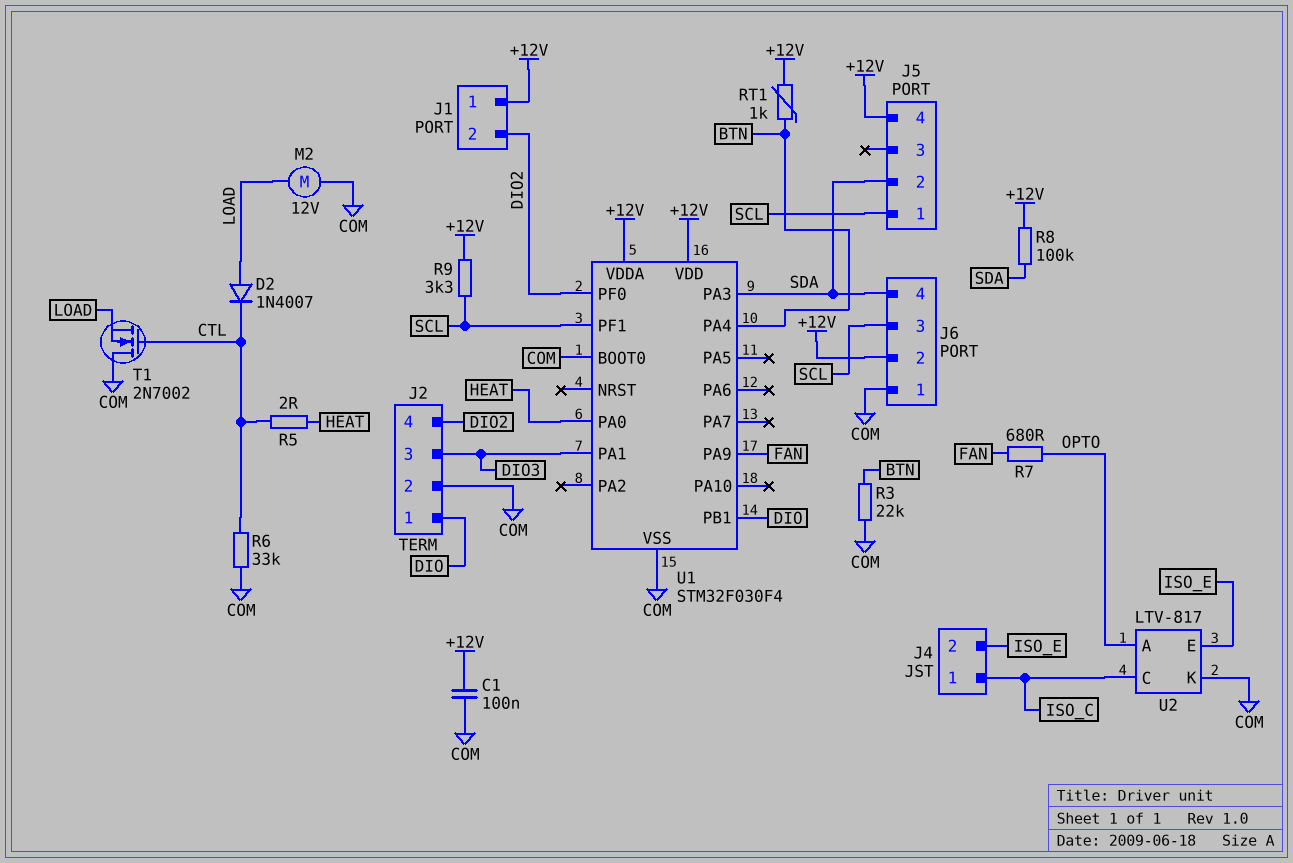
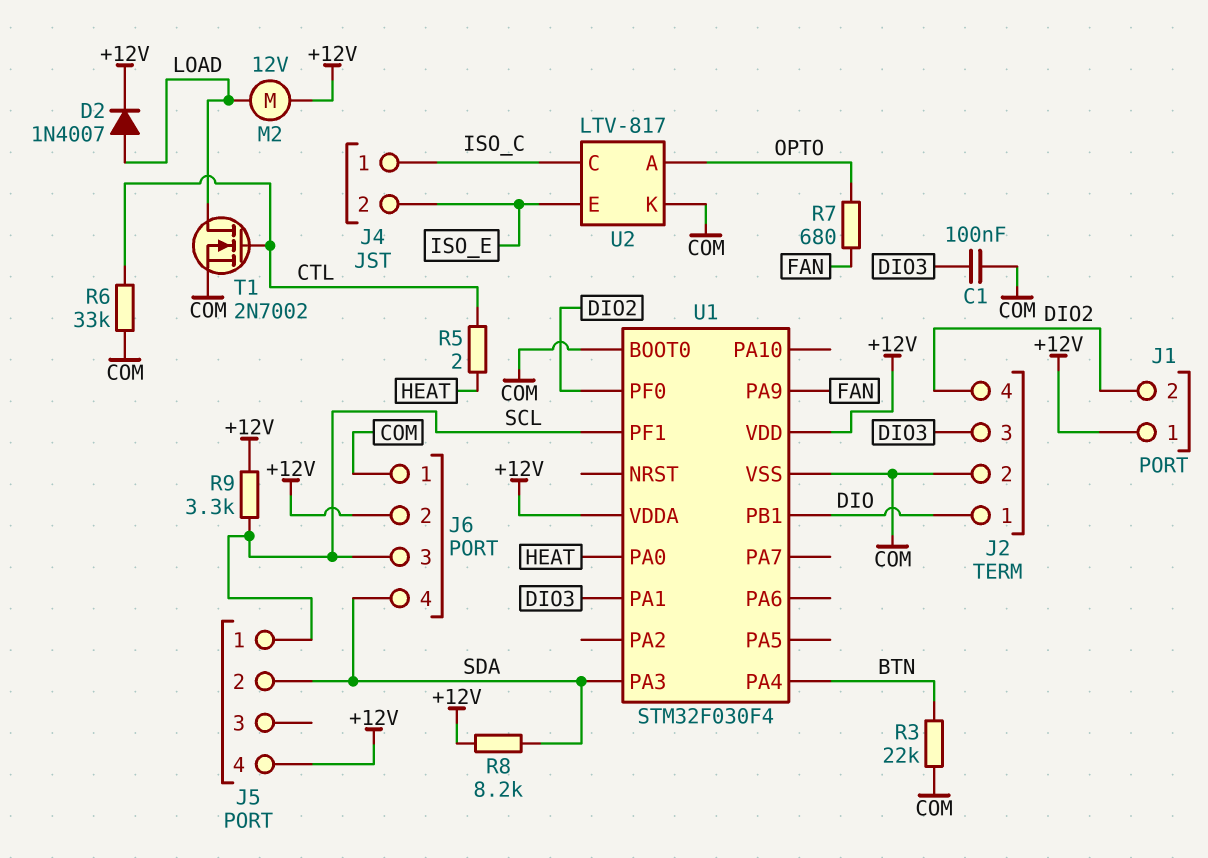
C1: 100nF (+12V, COM) -> 100nF (COM, DIO3)
D2: diode 1N4007 (A LOAD, K CTL) -> diode 1N4007 (A LOAD, K +12V)
M2: motor 12V (COM, LOAD) -> motor 12V (+12V, LOAD)
R8: 100k (+12V, SDA) -> 8.2k (+12V, SDA)
RT1: 1k (+12V, BTN) -> none
T1: NMOS 2N7002 (G CTL, D COM, S LOAD) -> NMOS 2N7002 (G CTL, D LOAD, S COM)

